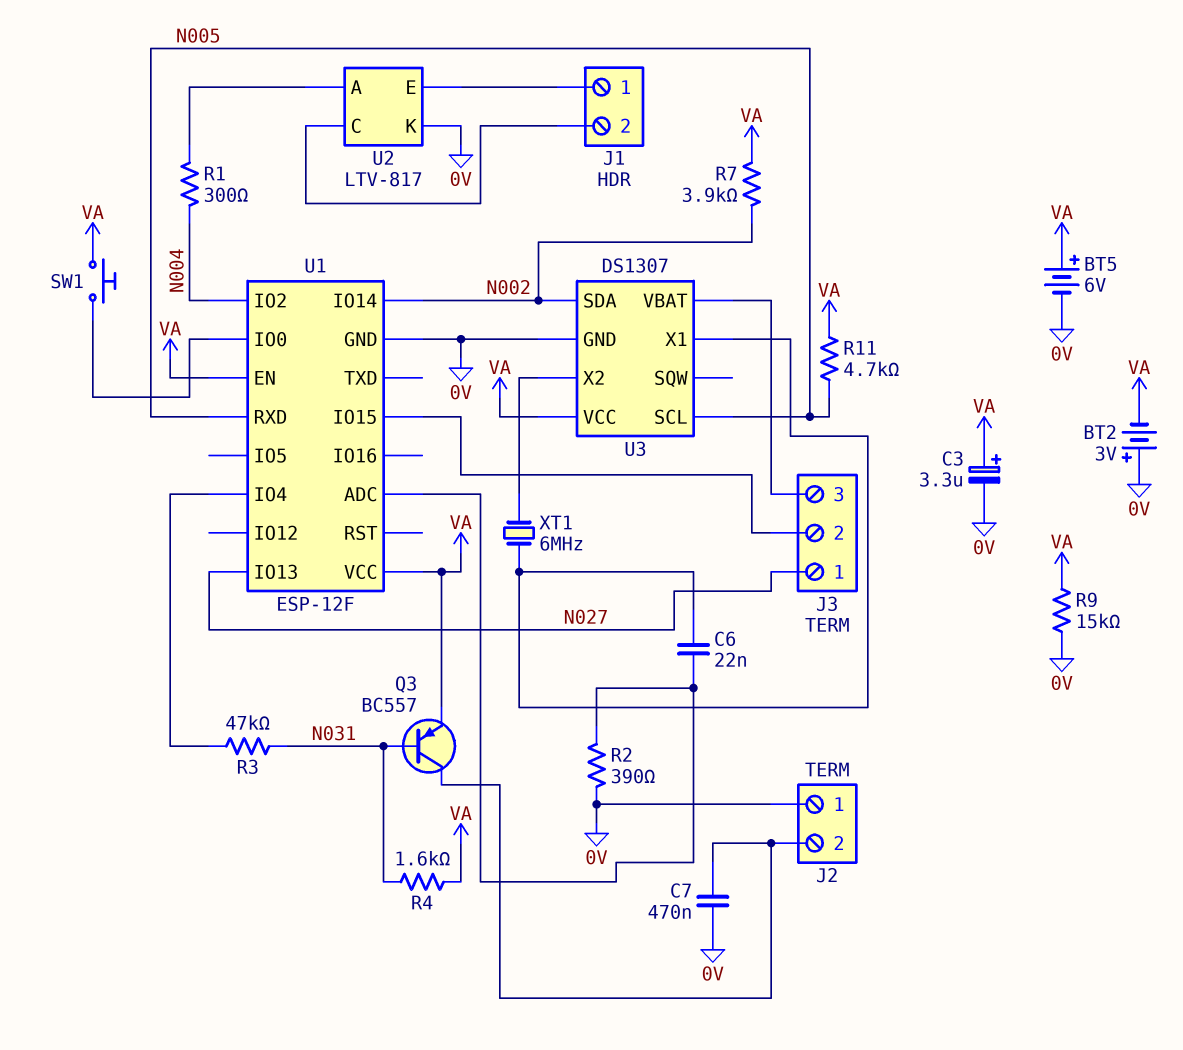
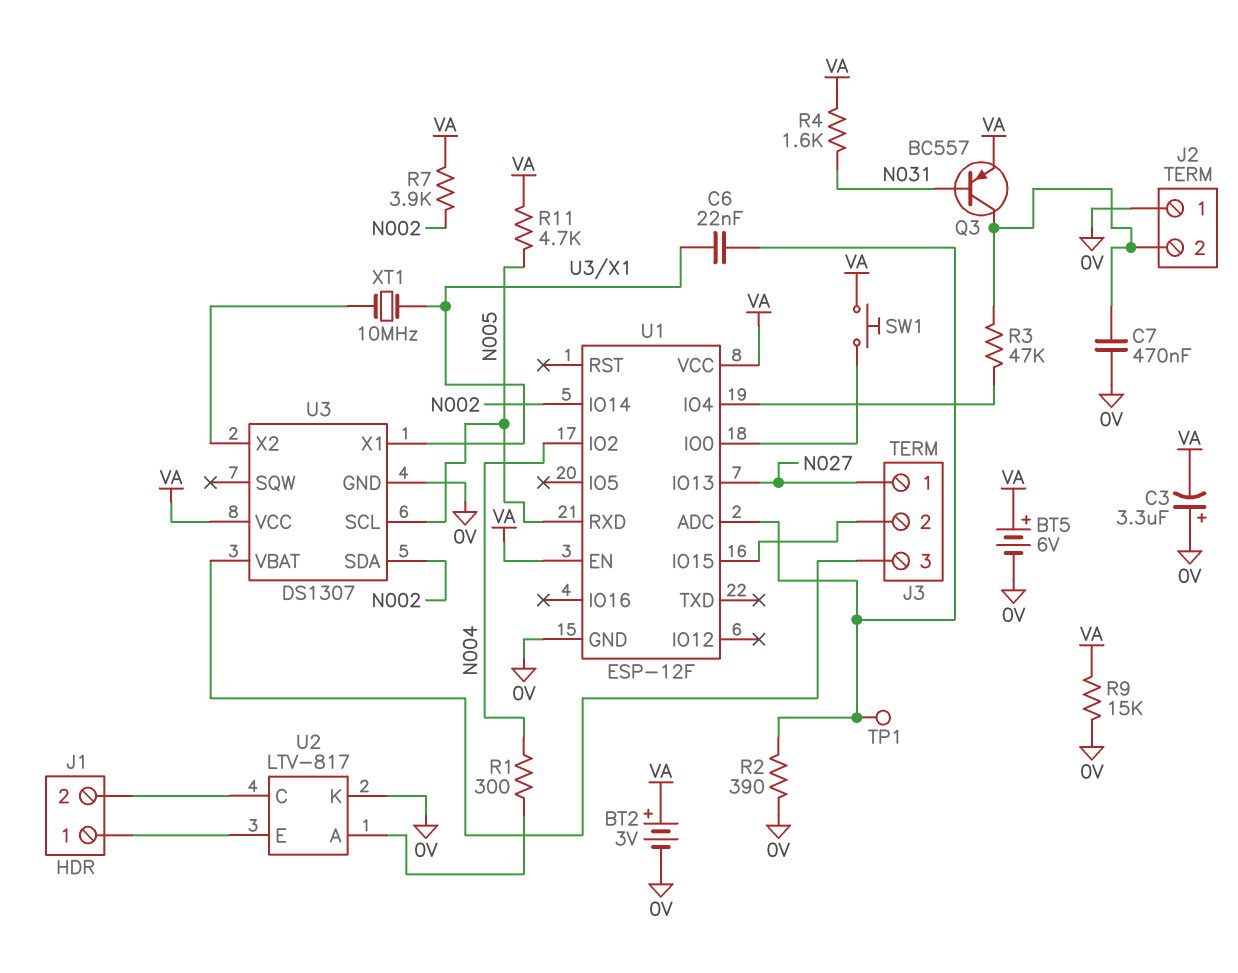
BT2: 3V (plus 0V, minus VA) -> 3V (plus VA, minus 0V)
C3: 3.3uF (plus VA, minus 0V) -> 3.3uF (plus 0V, minus VA)
R3: 47k (N031, U1/IO4) -> 47k (J2/2, U1/IO4)
TP1: none -> test point (U1/ADC)
XT1: 6MHz (U3/X1, U3/X2) -> 10MHz (U3/X1, U3/X2)

